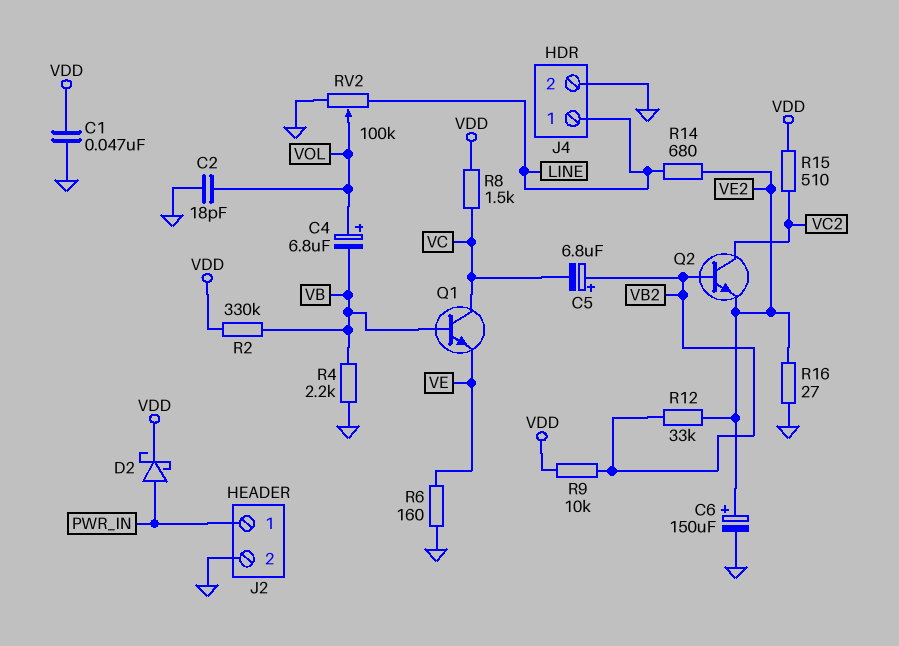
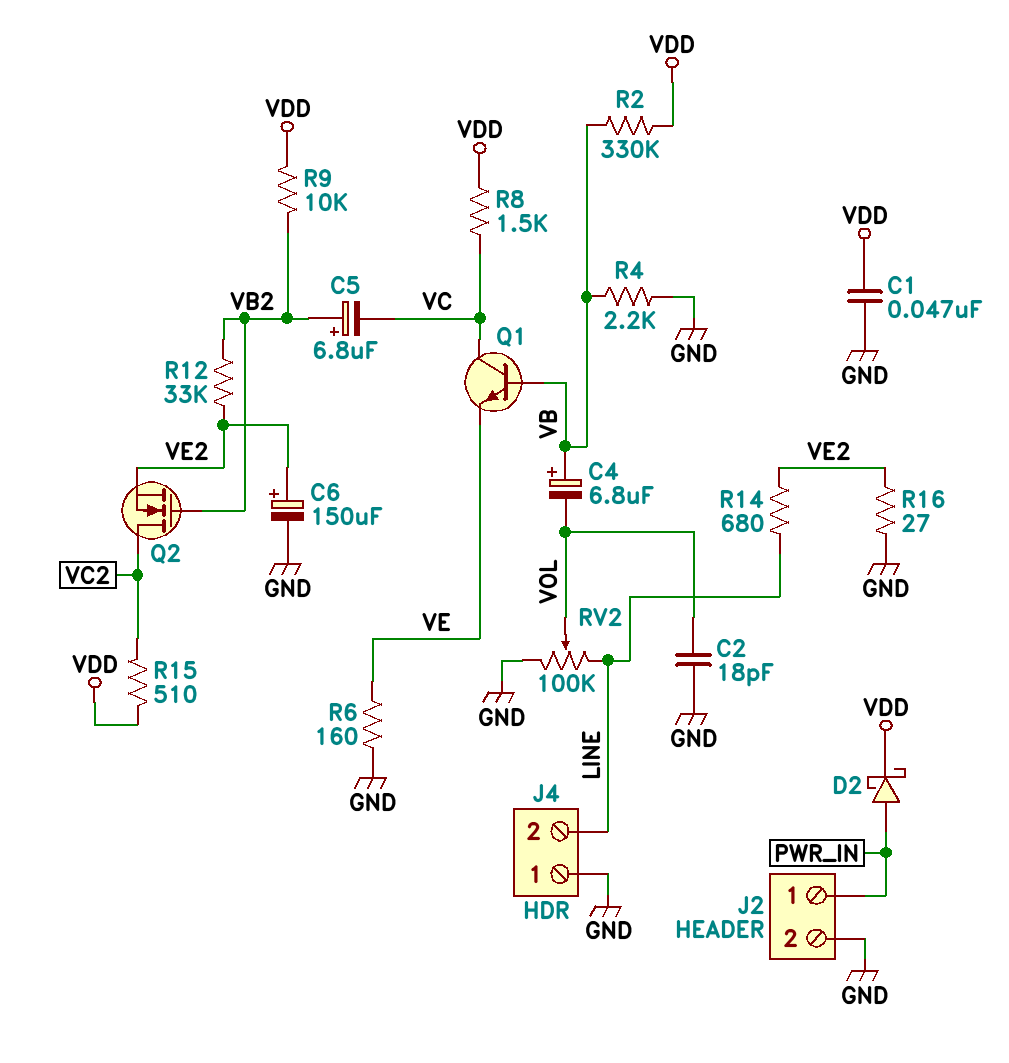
C4: 6.8uF (plus VOL, minus VB) -> 6.8uF (plus VB, minus VOL)
J4 pin 1: LINE -> GND
J4 pin 2: GND -> LINE
Q2: NPN (B VB2, C VC2, E VE2) -> NMOS (G VB2, D VC2, S VE2)

